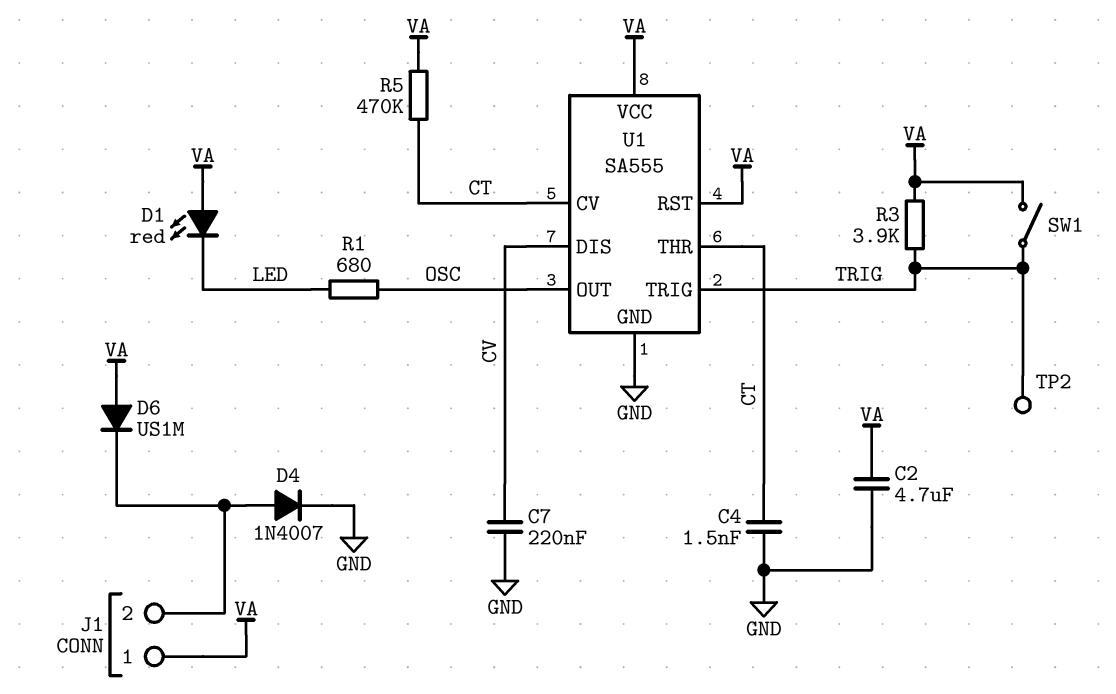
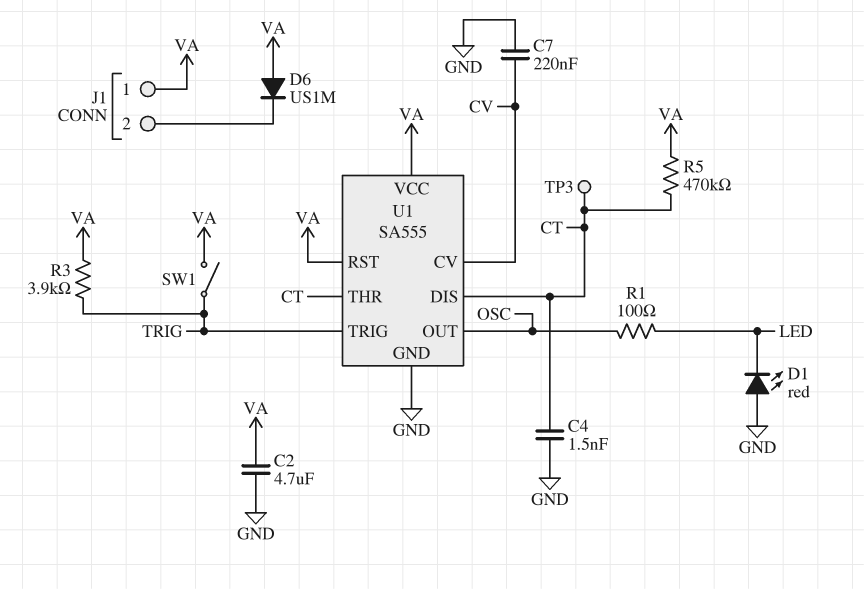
D1: LED red (A VA, K LED) -> LED red (A GND, K LED)
D4: diode 1N4007 (A J1/2, K GND) -> none
R1: 680 (LED, OSC) -> 100 (LED, OSC)
TP2: test point (TRIG) -> none
TP3: none -> test point (CT)
U1 pin CV: CT -> CV
U1 pin DIS: CV -> CT

